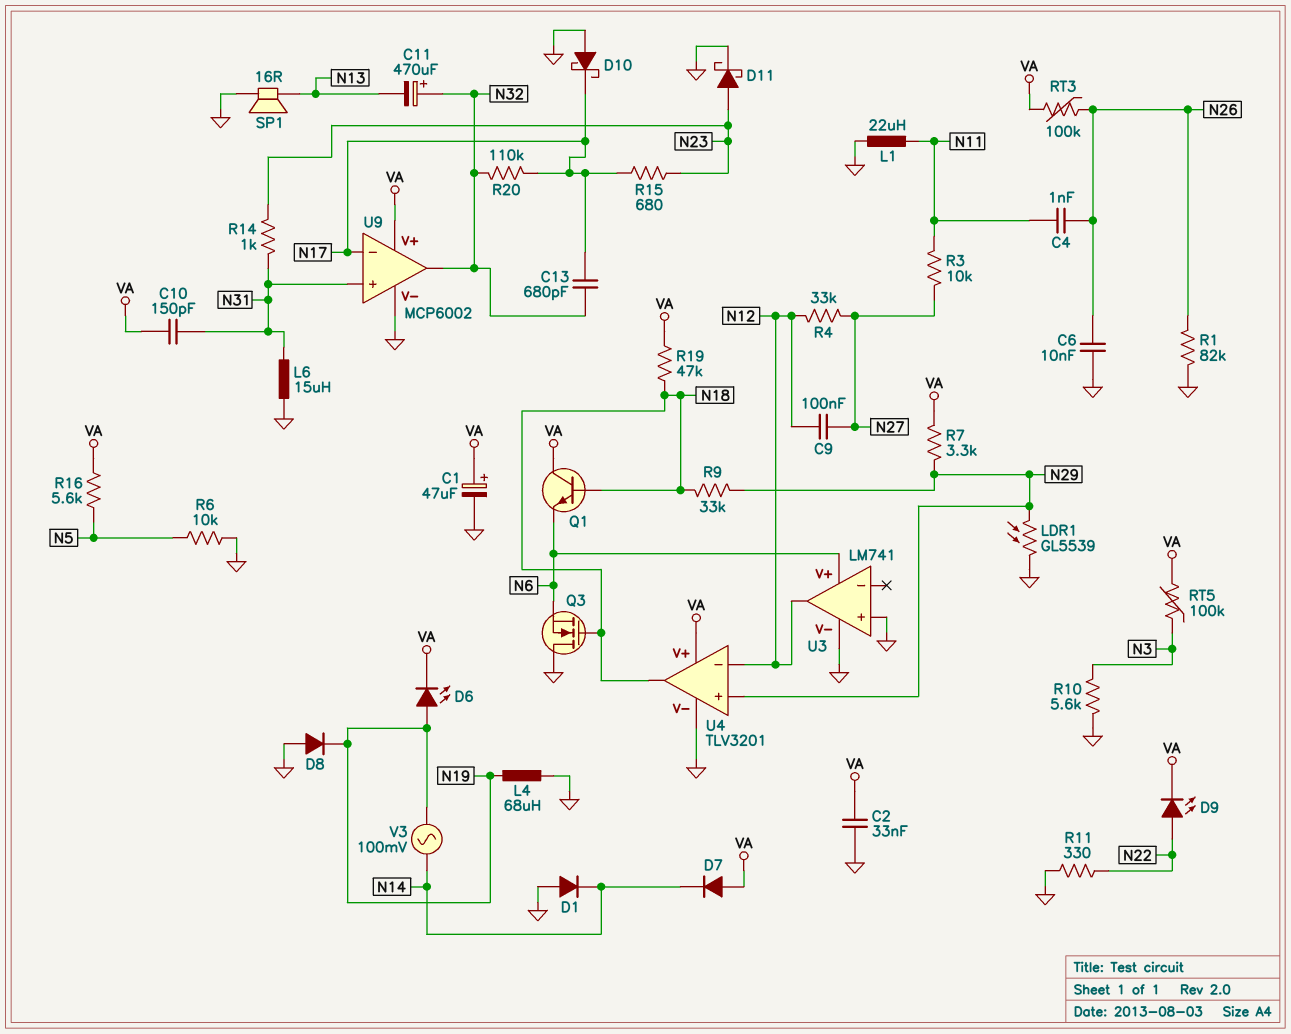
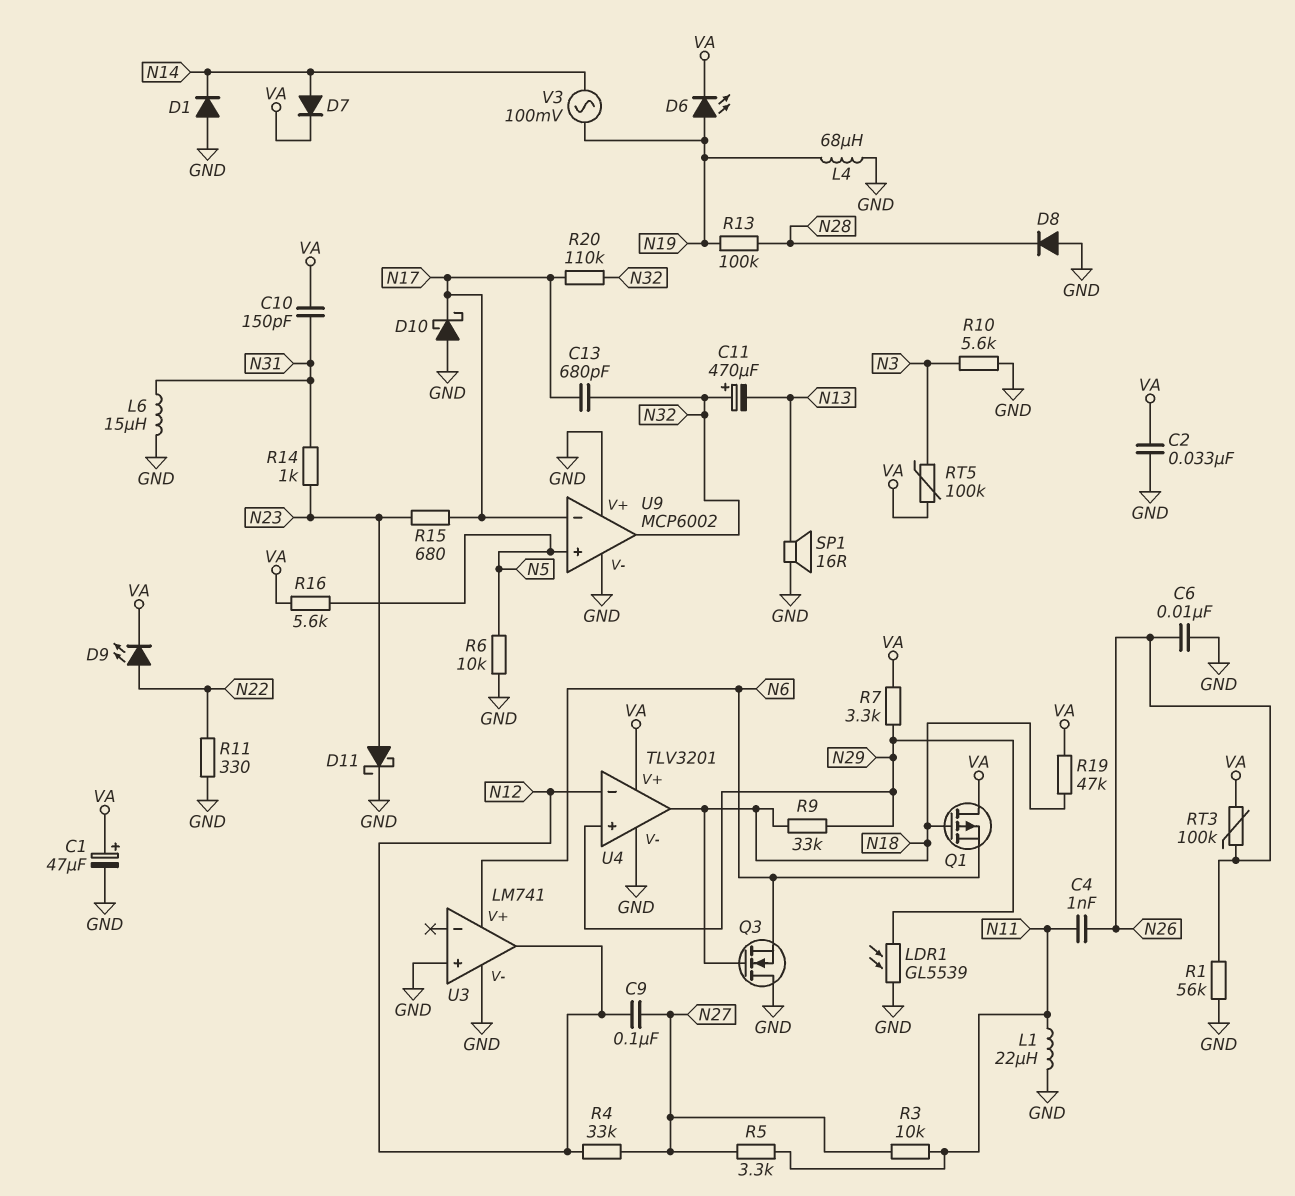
D7: diode (A VA, K N14) -> diode (A N14, K VA)
D8: diode (A GND, K N19) -> diode (A GND, K N28)
Q1: NPN (B N18, C VA, E N6) -> PMOS (G N18, D VA, S N6)
R1: 82k (GND, N26) -> 56k (GND, N26)
R5: none -> 3.3k (N11, N27)
R13: none -> 100k (N19, N28)
U9 pin V+: VA -> GND
U9 pin in+: N31 -> N5

